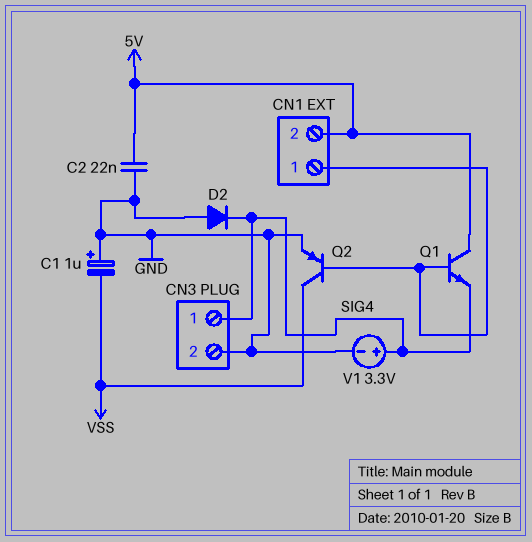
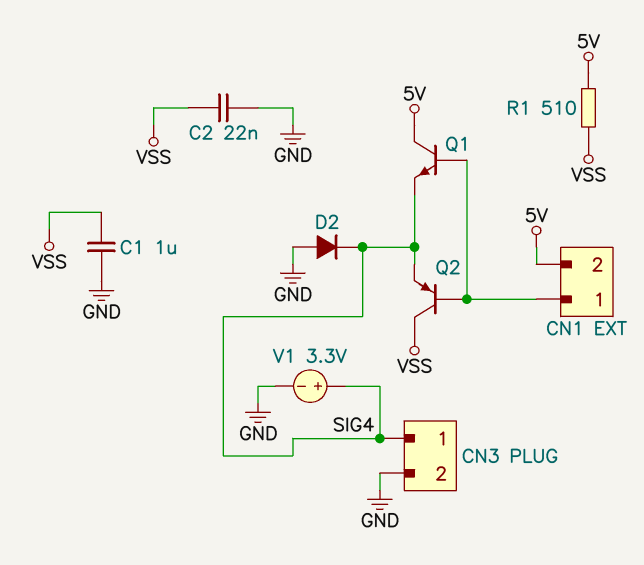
C1: 1uF (plus GND, minus VSS) -> 1uF (GND, VSS)
C2: 22nF (5V, GND) -> 22nF (GND, VSS)
Q2: PNP (B CN1/1, C VSS, E GND) -> PNP (B CN1/1, C VSS, E SIG4)
R1: none -> 510 (5V, VSS)

